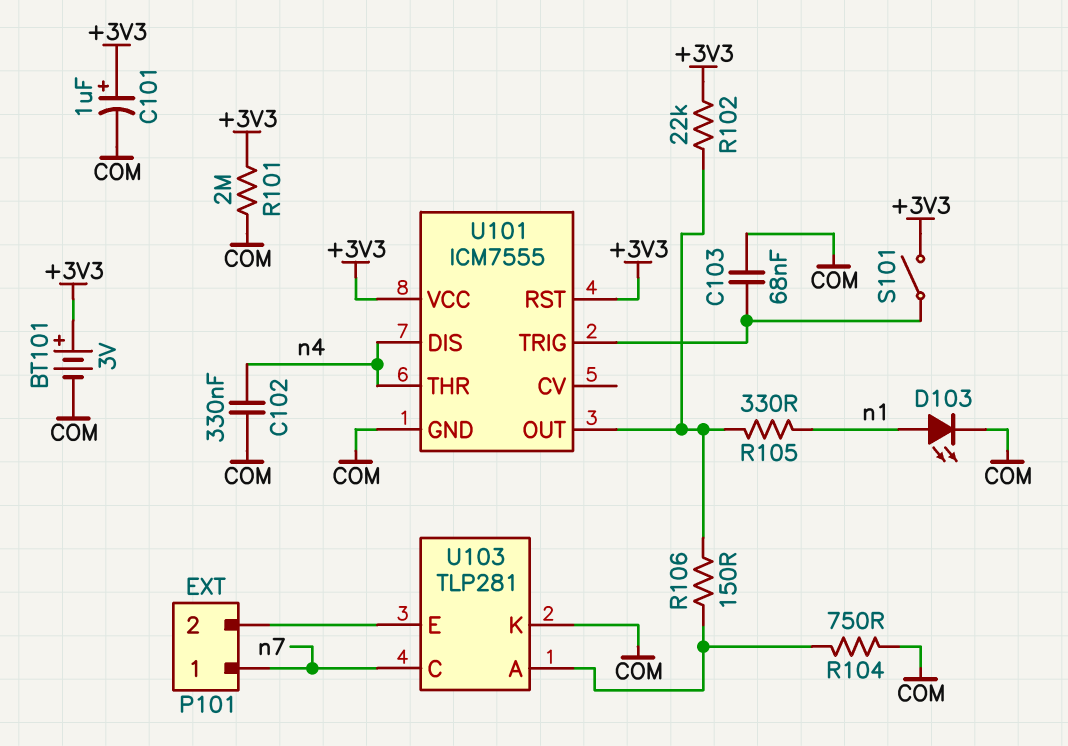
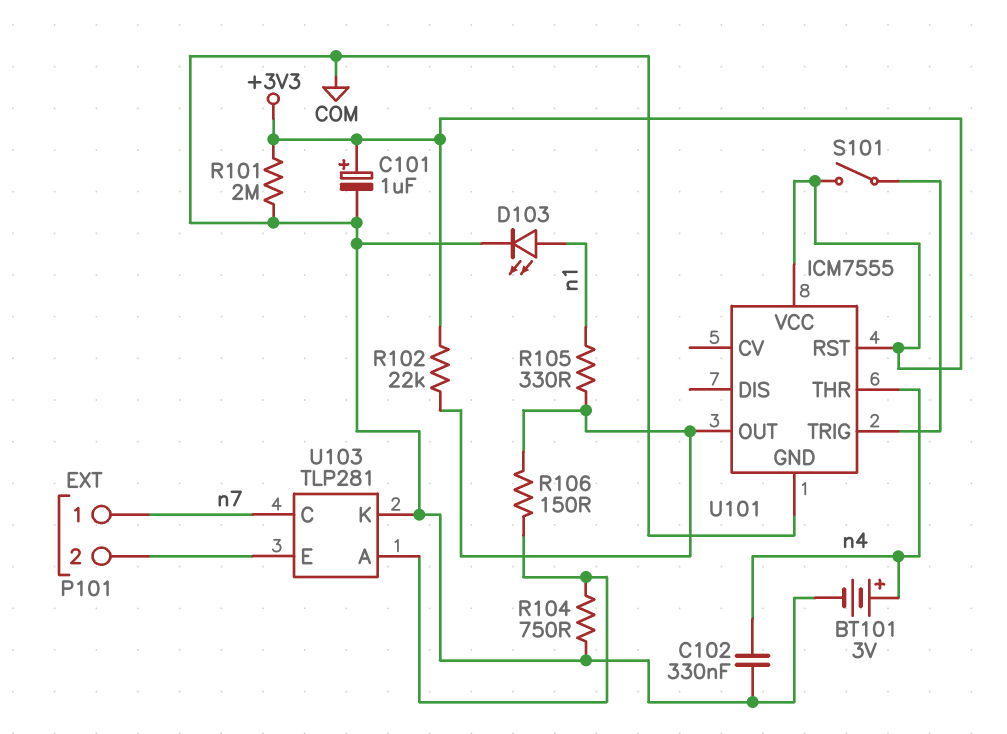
BT101: 3V (plus +3V3, minus COM) -> 3V (plus n4, minus COM)
C103: 68nF (COM, U101/TRIG) -> none
U101 pin DIS: n4 -> none

